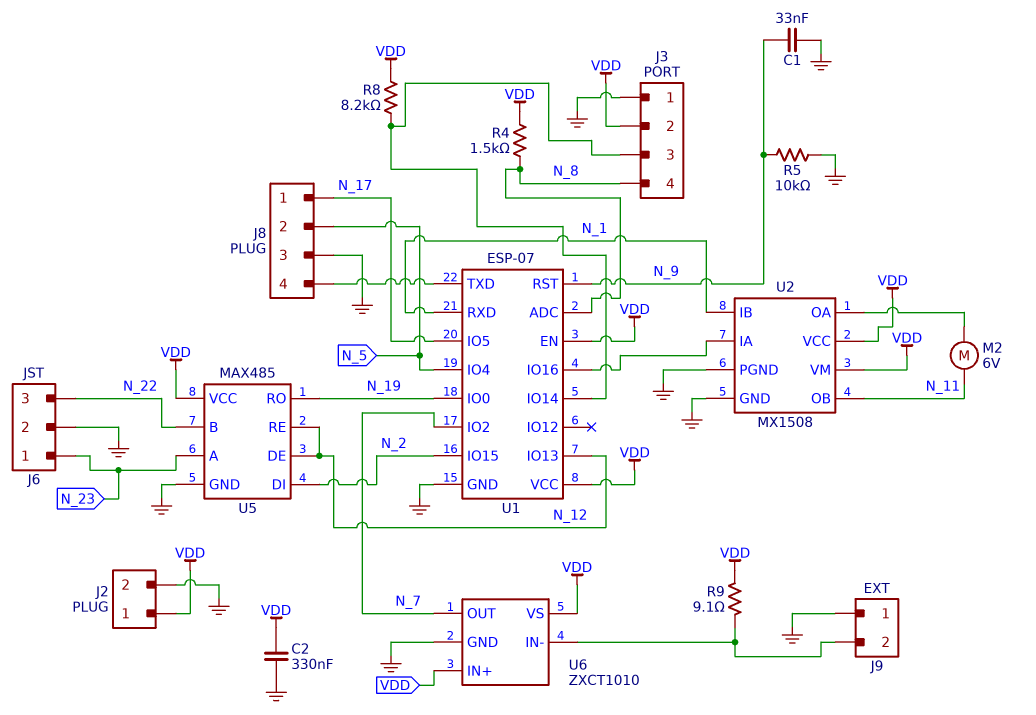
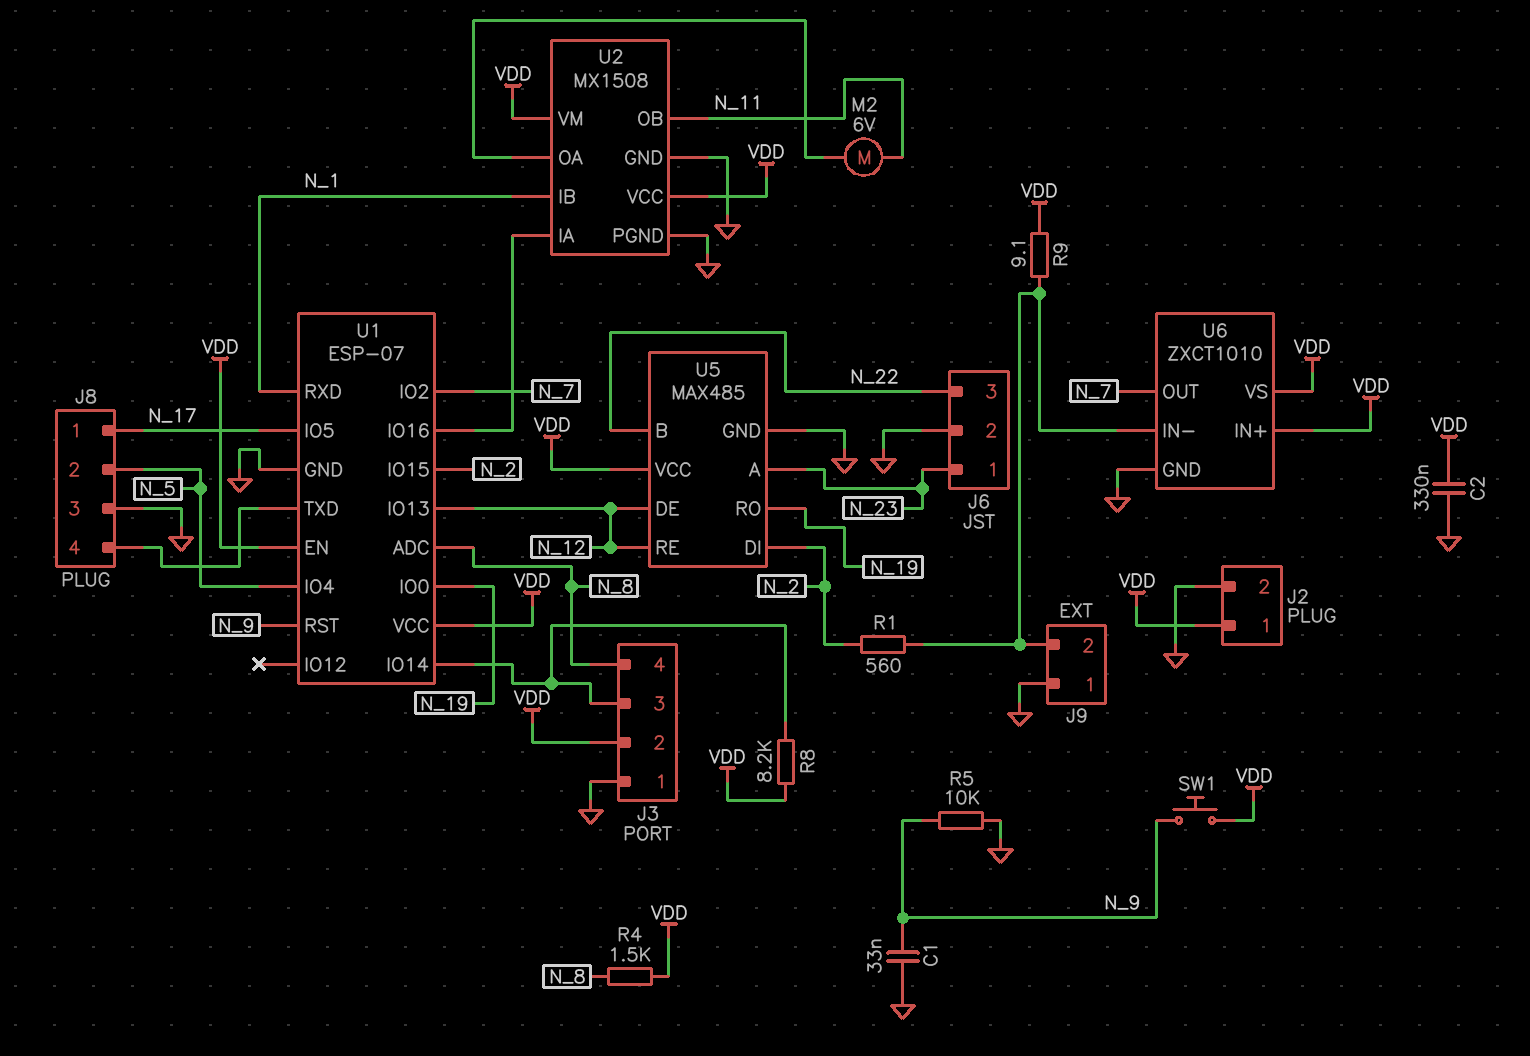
R1: none -> 560 (J9/2, N_2)
SW1: none -> button (N_9, VDD)

